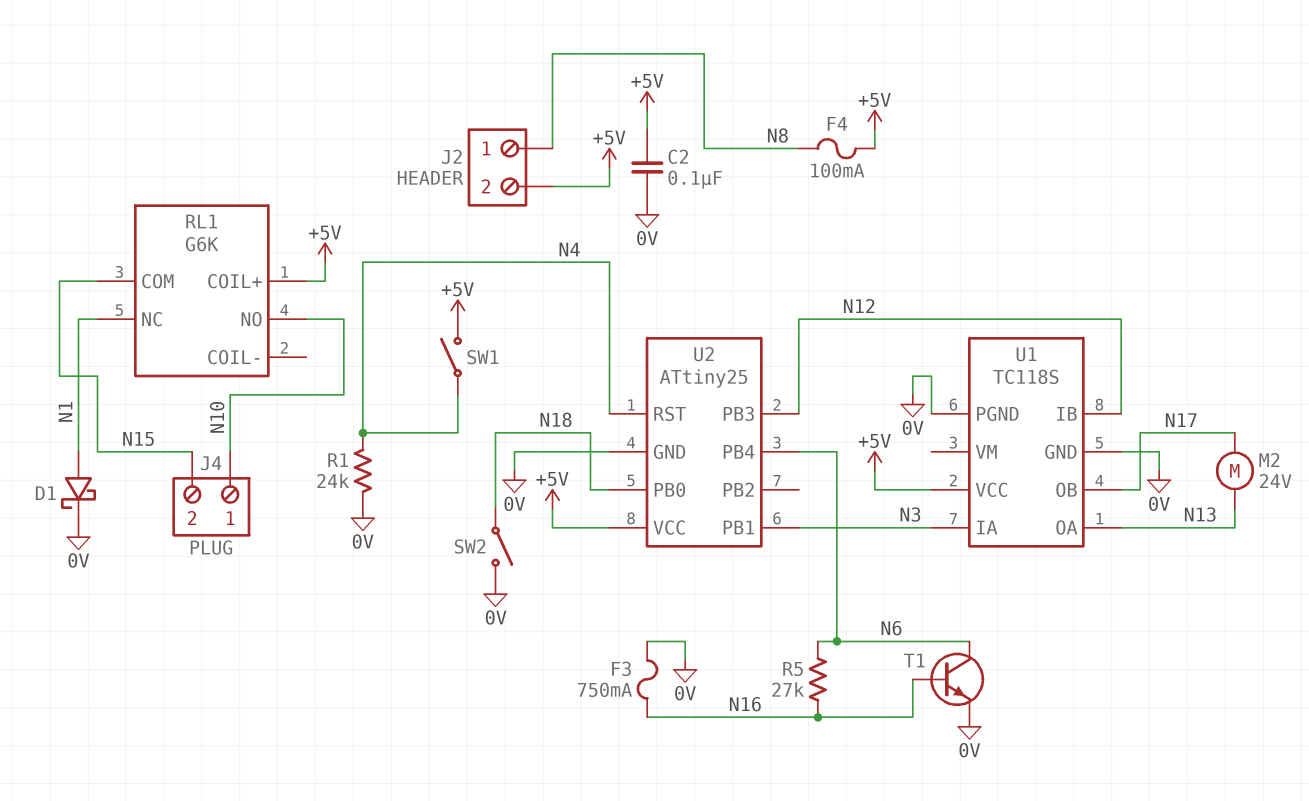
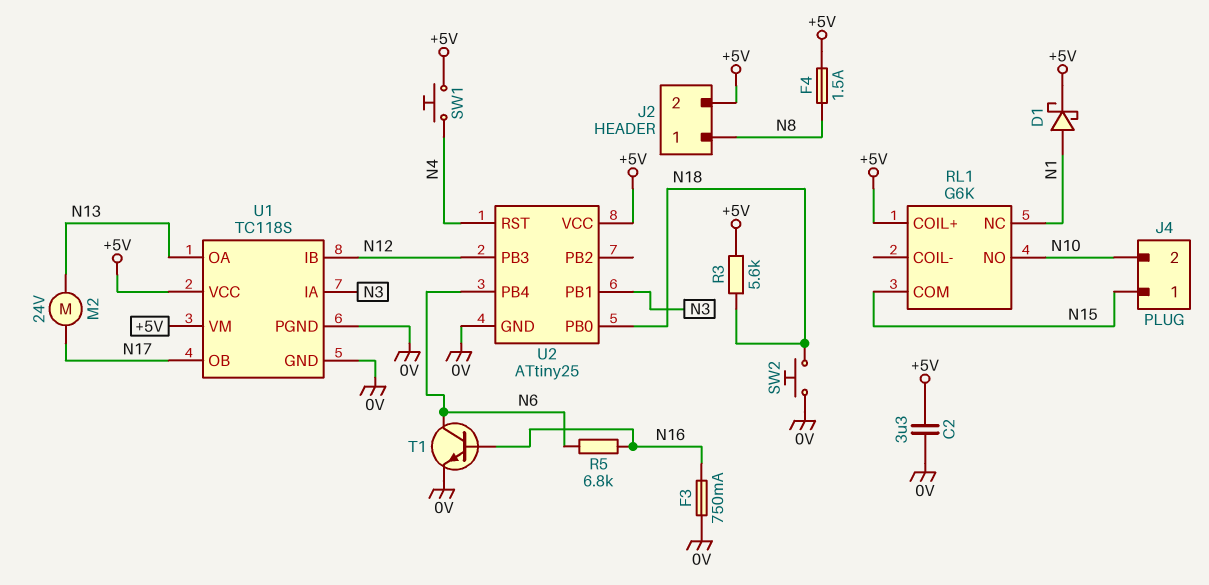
C2: 100nF (+5V, 0V) -> 3.3uF (+5V, 0V)
D1: schottky (A N1, K 0V) -> schottky (A N1, K +5V)
F4: 100mA (+5V, N8) -> 1.5A (+5V, N8)
J4 pin 1: N10 -> N15
J4 pin 2: N15 -> N10
R1: 24k (0V, N4) -> none
R3: none -> 5.6k (+5V, N18)
R5: 27k (N6, N16) -> 6.8k (N6, N16)
SW1: switch (+5V, N4) -> button (+5V, N4)
SW2: switch (0V, N18) -> button (0V, N18)
U1 pin VM: none -> +5V

